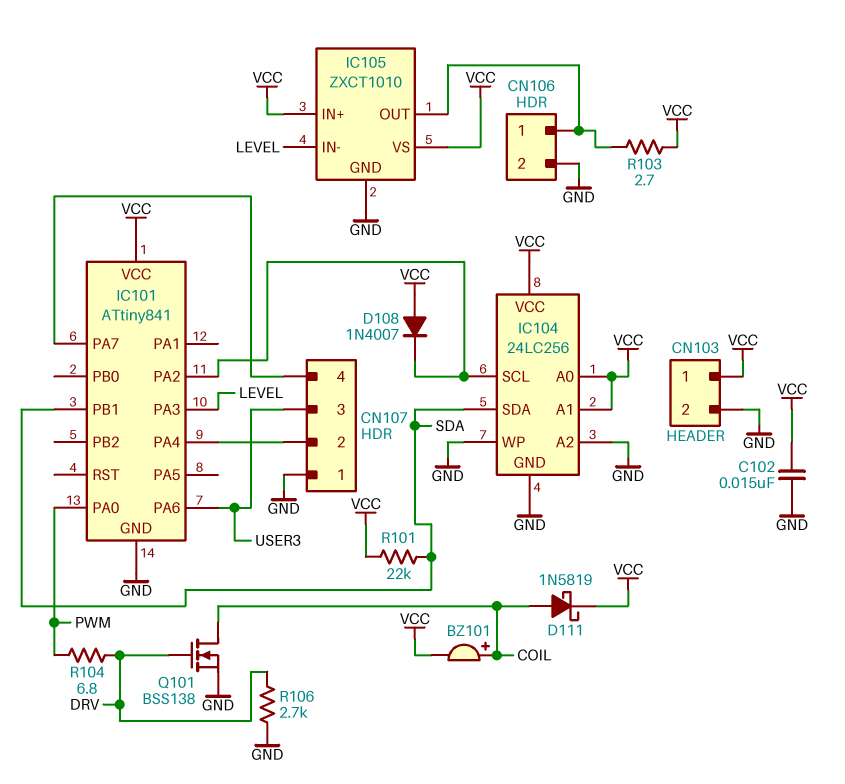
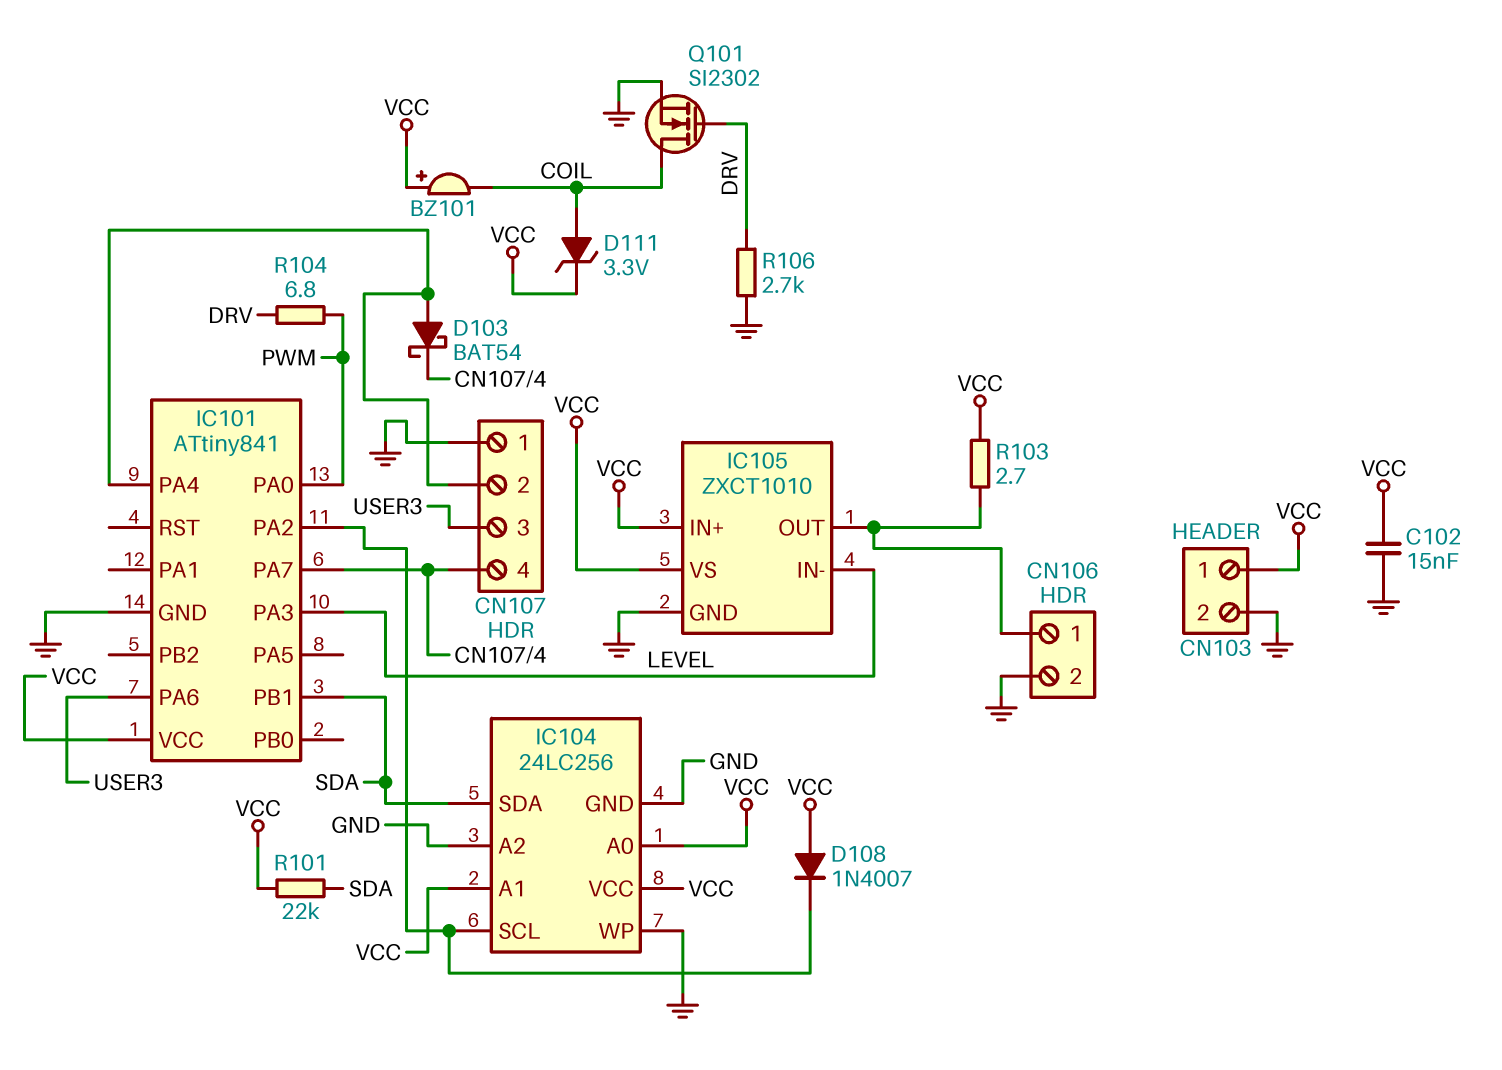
BZ101: buzzer (plus COIL, minus VCC) -> buzzer (plus VCC, minus COIL)
D103: none -> schottky BAT54 (A CN107/2, K CN107/4)
D111: schottky 1N5819 (A COIL, K VCC) -> zener 3.3V (A COIL, K VCC)
Q101: NMOS BSS138 (G DRV, D COIL, S GND) -> NMOS SI2302 (G DRV, D COIL, S GND)

